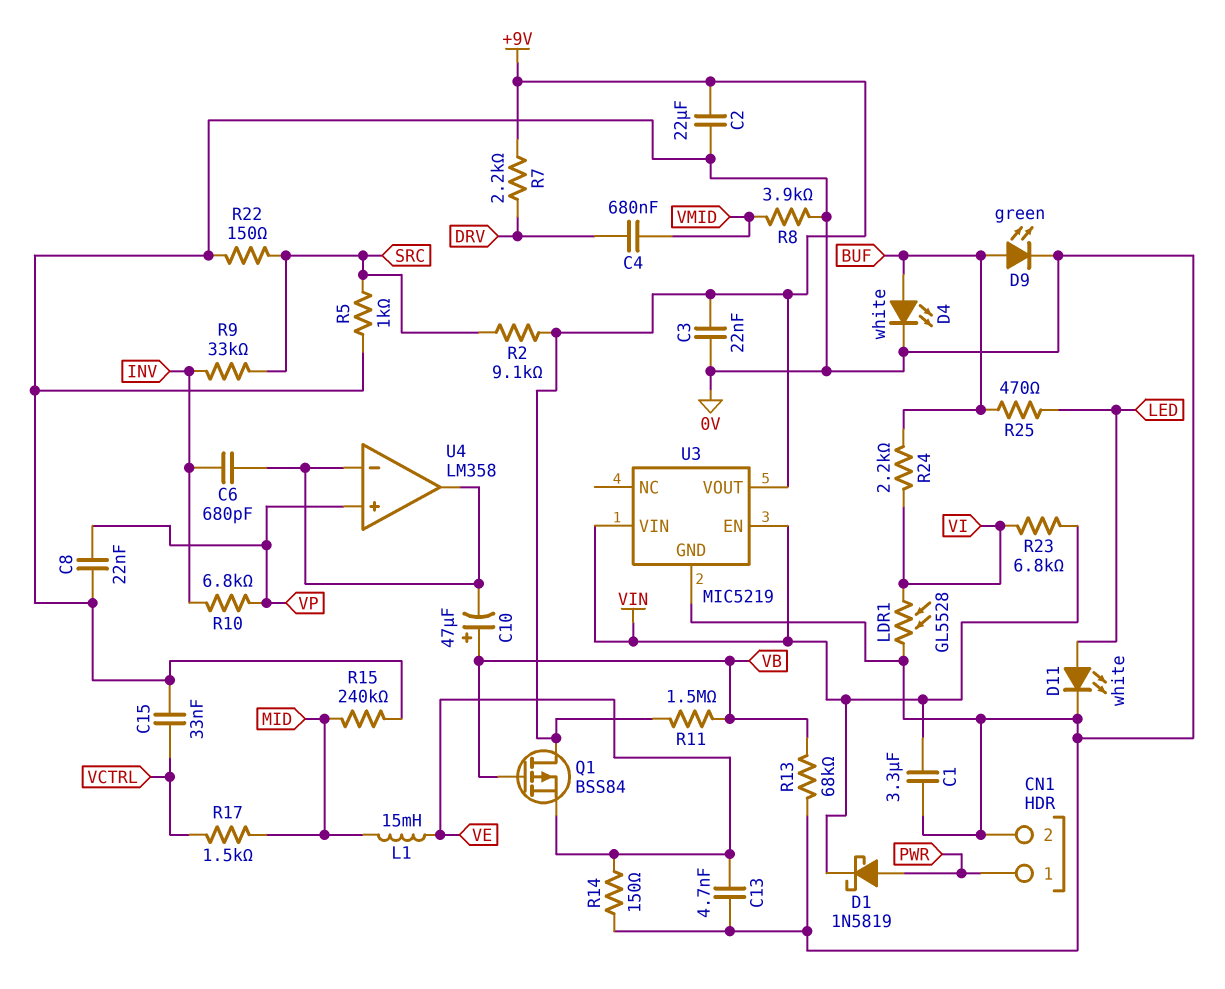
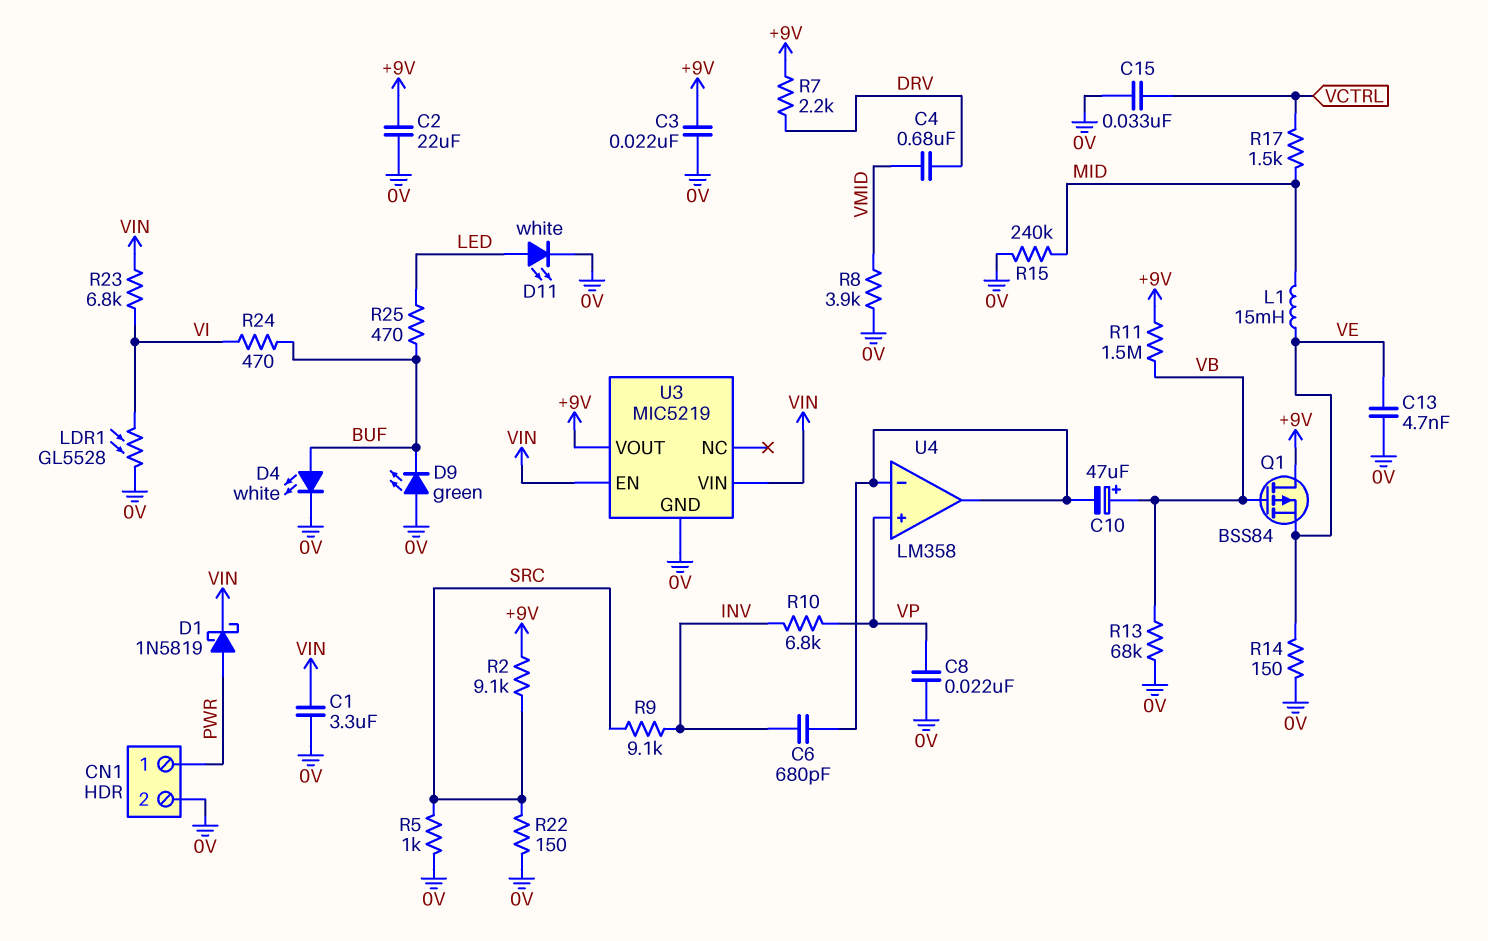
D9: LED green (A BUF, K 0V) -> LED green (A 0V, K BUF)
R9: 33k (INV, SRC) -> 9.1k (INV, SRC)
R24: 2.2k (BUF, VI) -> 470 (BUF, VI)

